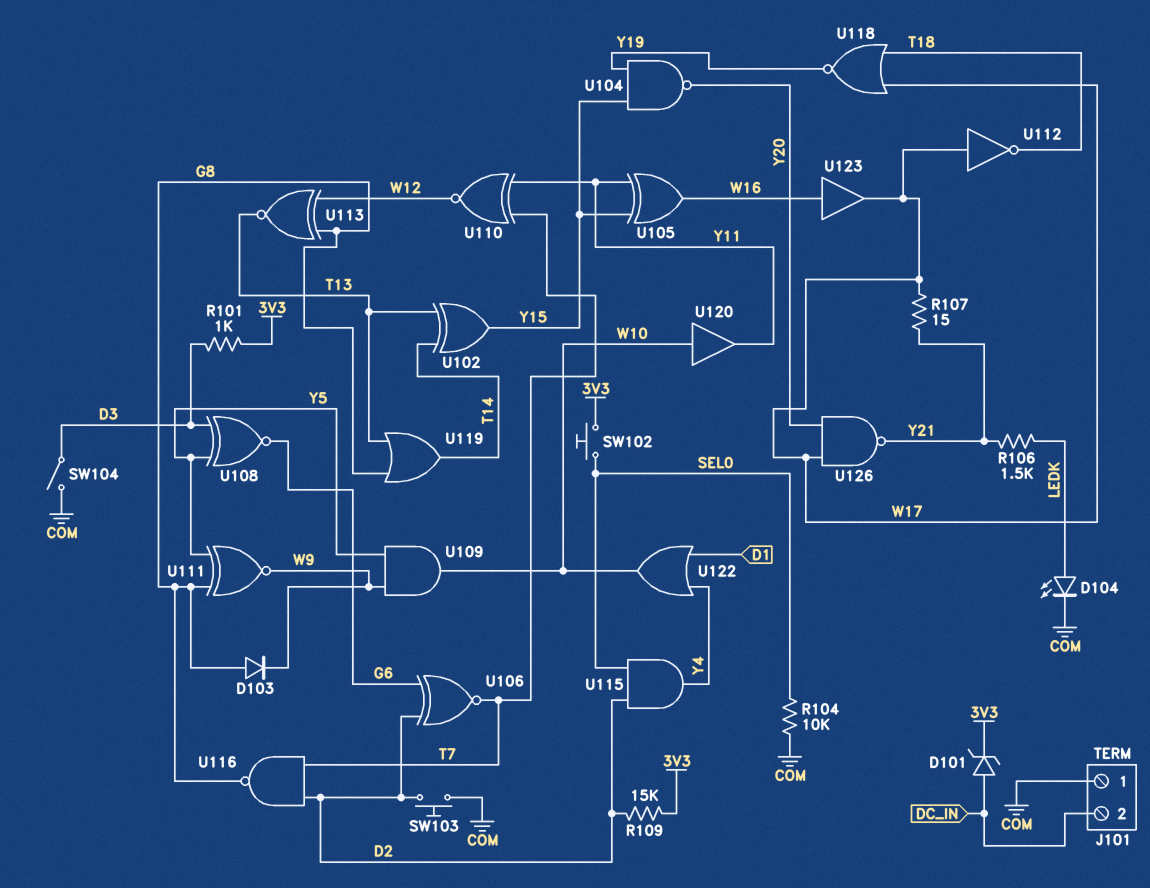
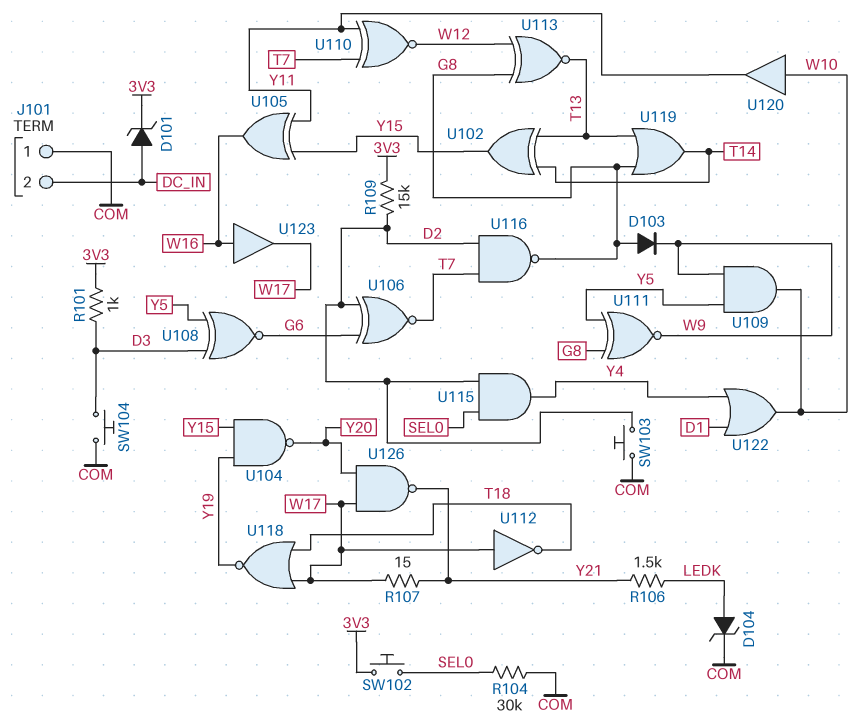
D104: LED (A LEDK, K COM) -> zener (A LEDK, K COM)
R104: 10k (COM, SEL0) -> 30k (COM, SEL0)
SW104: switch (COM, D3) -> button (COM, D3)

